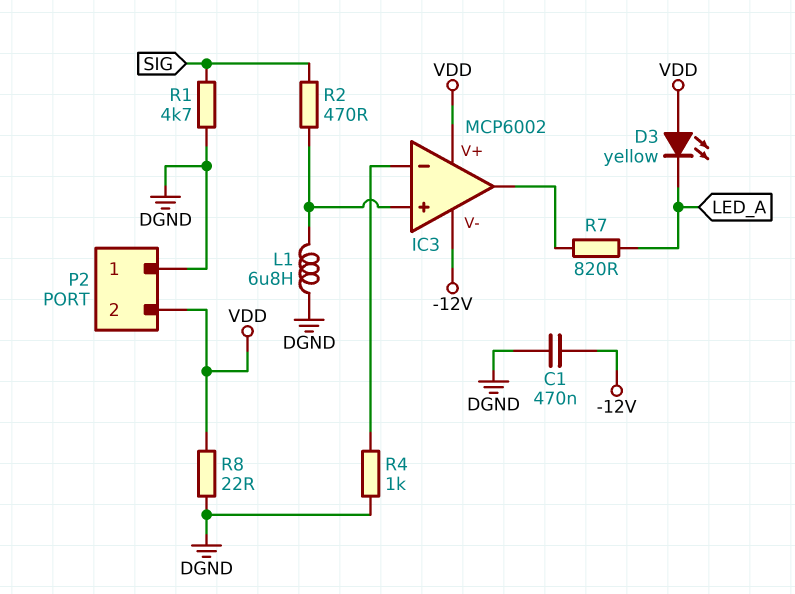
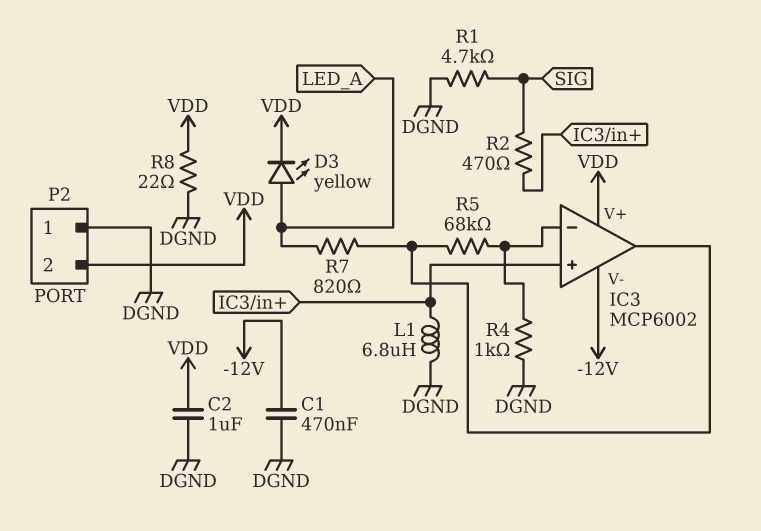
C2: none -> 1uF (DGND, VDD)
D3: LED yellow (A VDD, K LED_A) -> LED yellow (A LED_A, K VDD)
R5: none -> 68k (IC3/in-, IC3/out)

